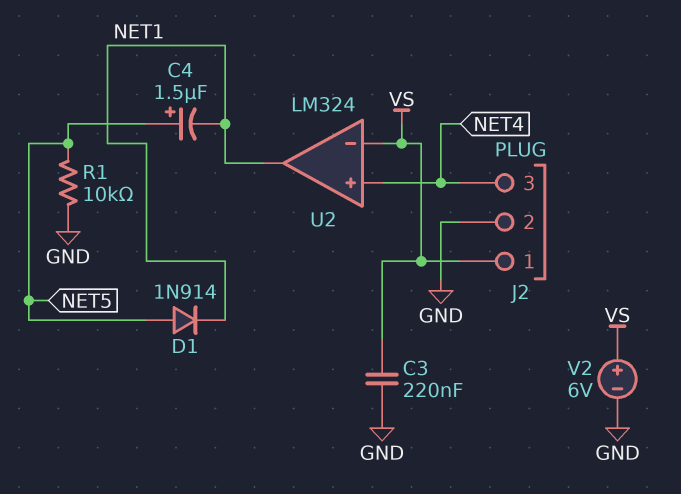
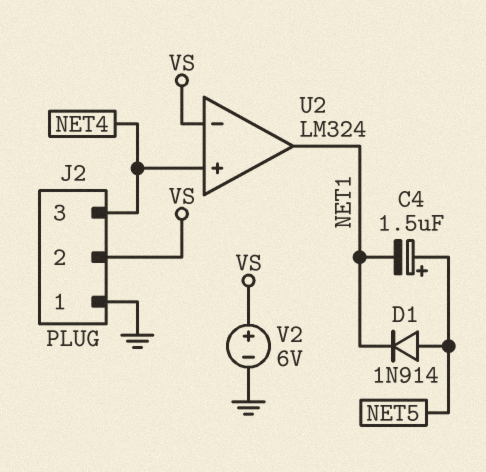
C3: 220nF (GND, VS) -> none
J2 pin 1: VS -> GND
J2 pin 2: GND -> VS
R1: 10k (GND, NET5) -> none

